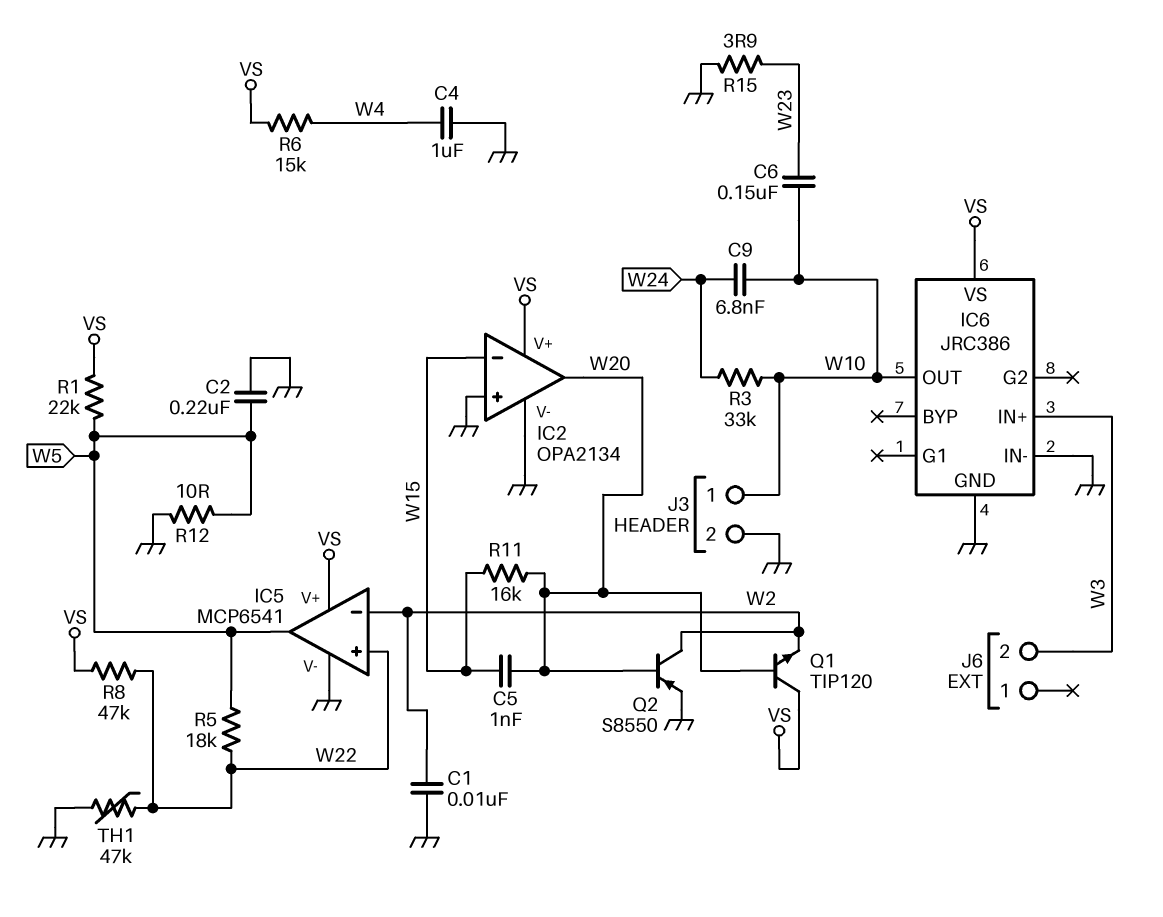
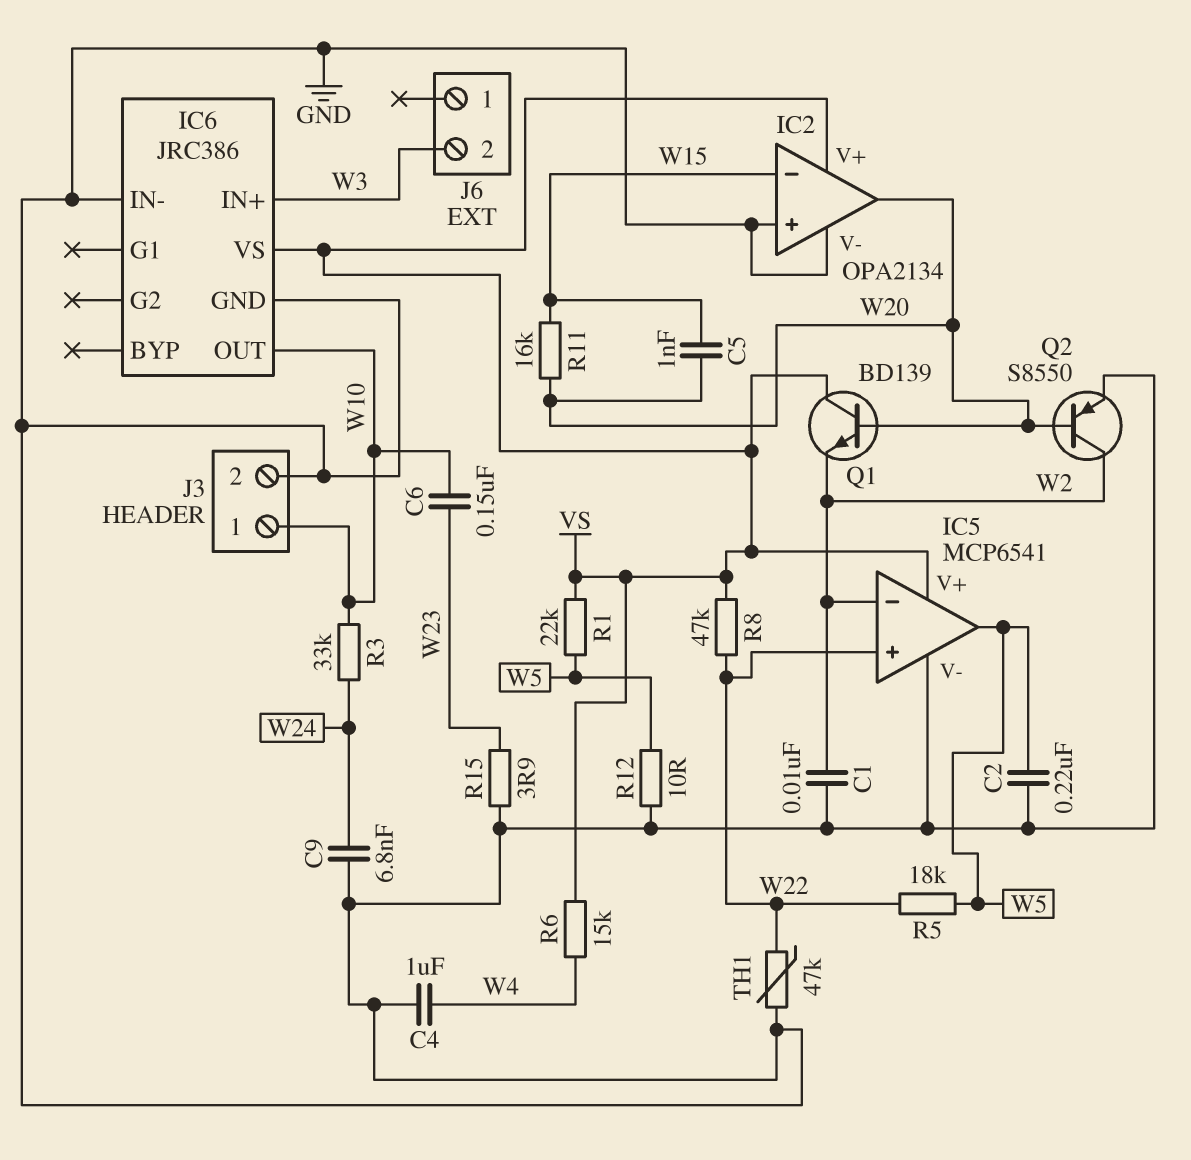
C9: 6.8nF (W10, W24) -> 6.8nF (GND, W24)
Q1: NPN TIP120 (B W20, C VS, E W2) -> NPN BD139 (B W20, C VS, E W2)

